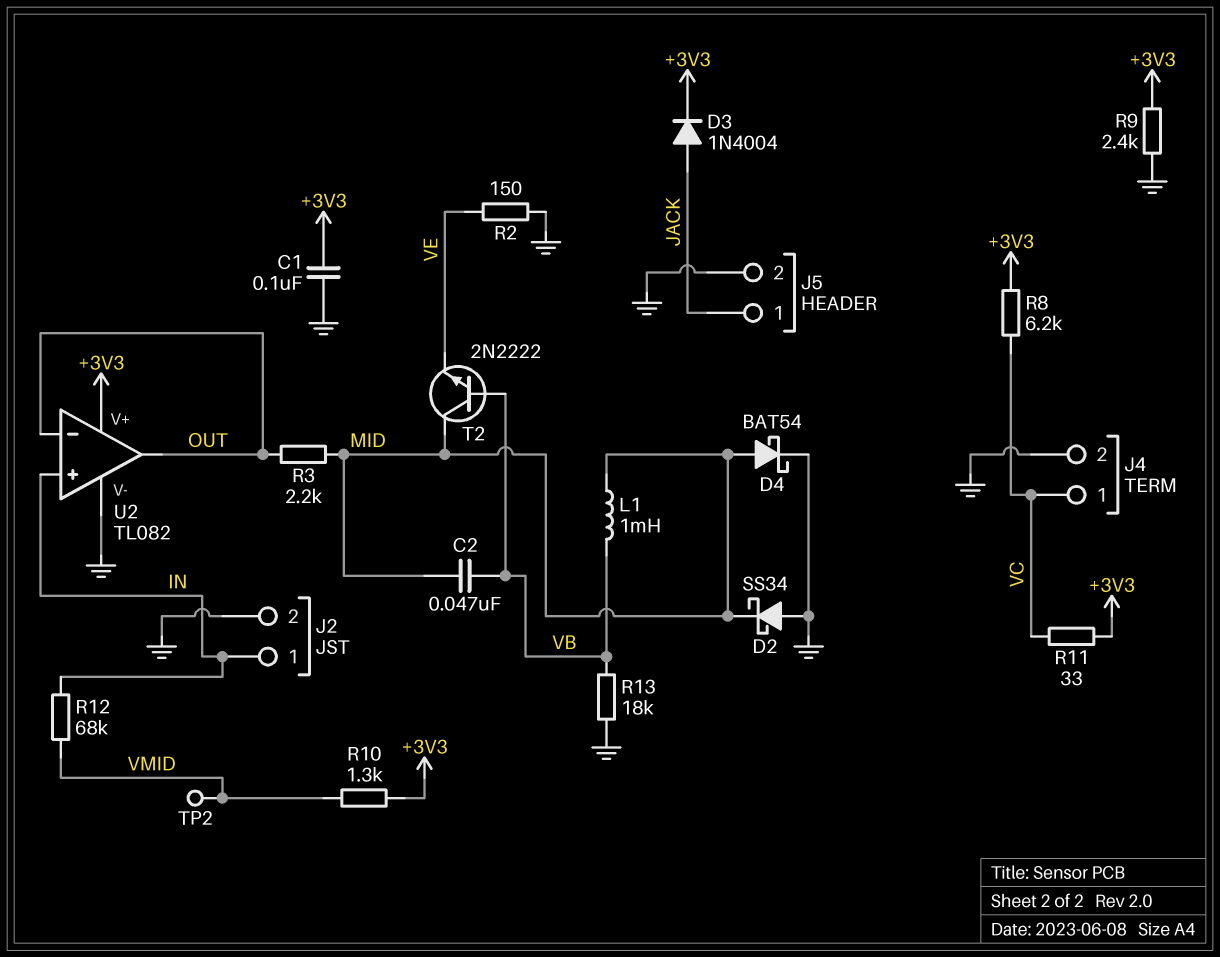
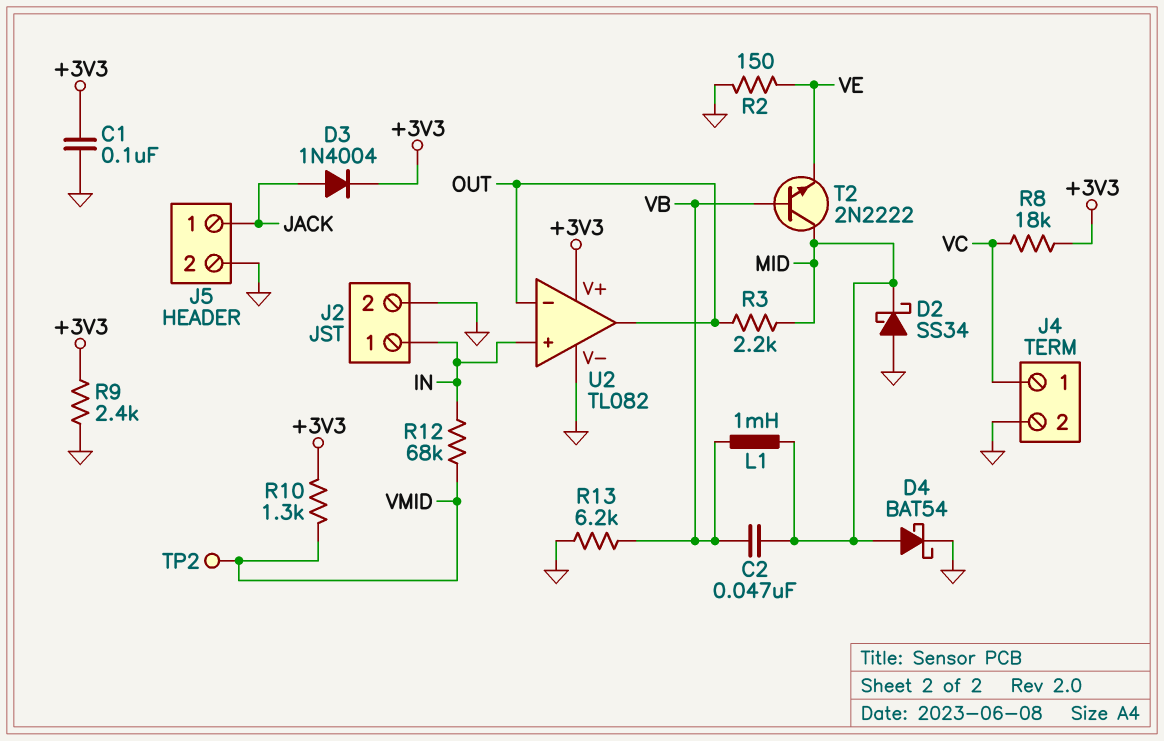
R8: 6.2k (+3V3, VC) -> 18k (+3V3, VC)
R11: 33 (+3V3, VC) -> none
R13: 18k (GND, VB) -> 6.2k (GND, VB)

